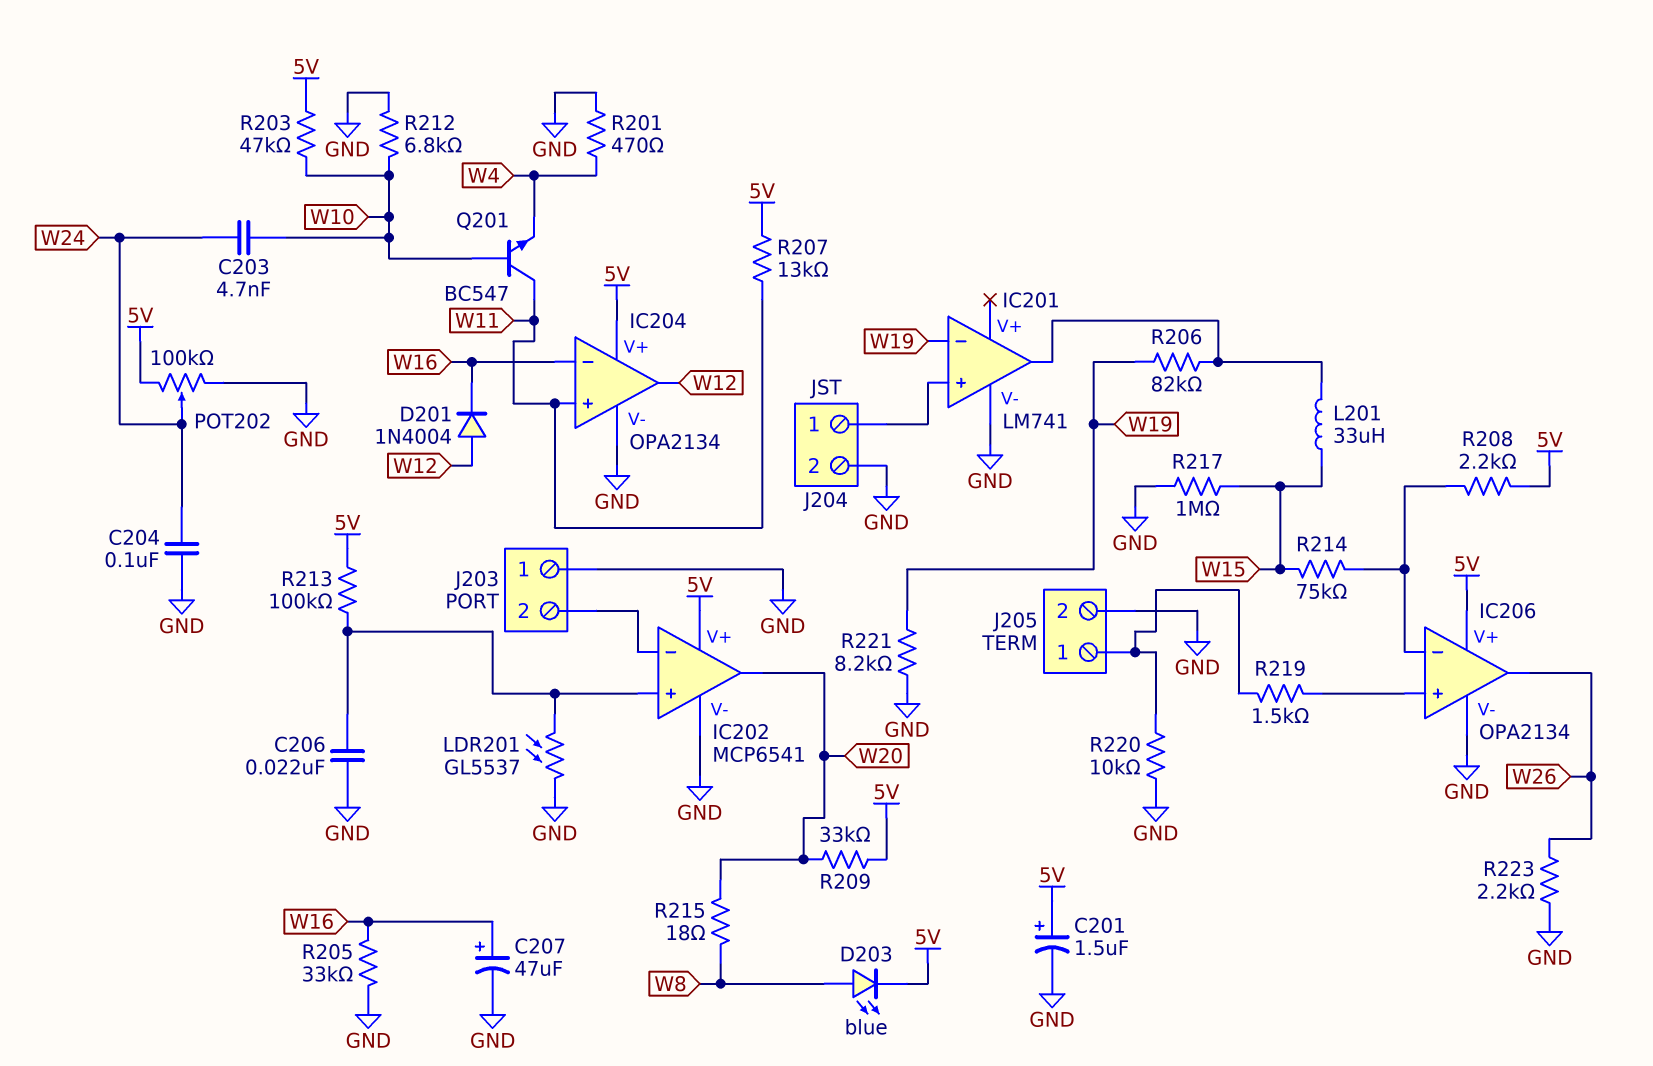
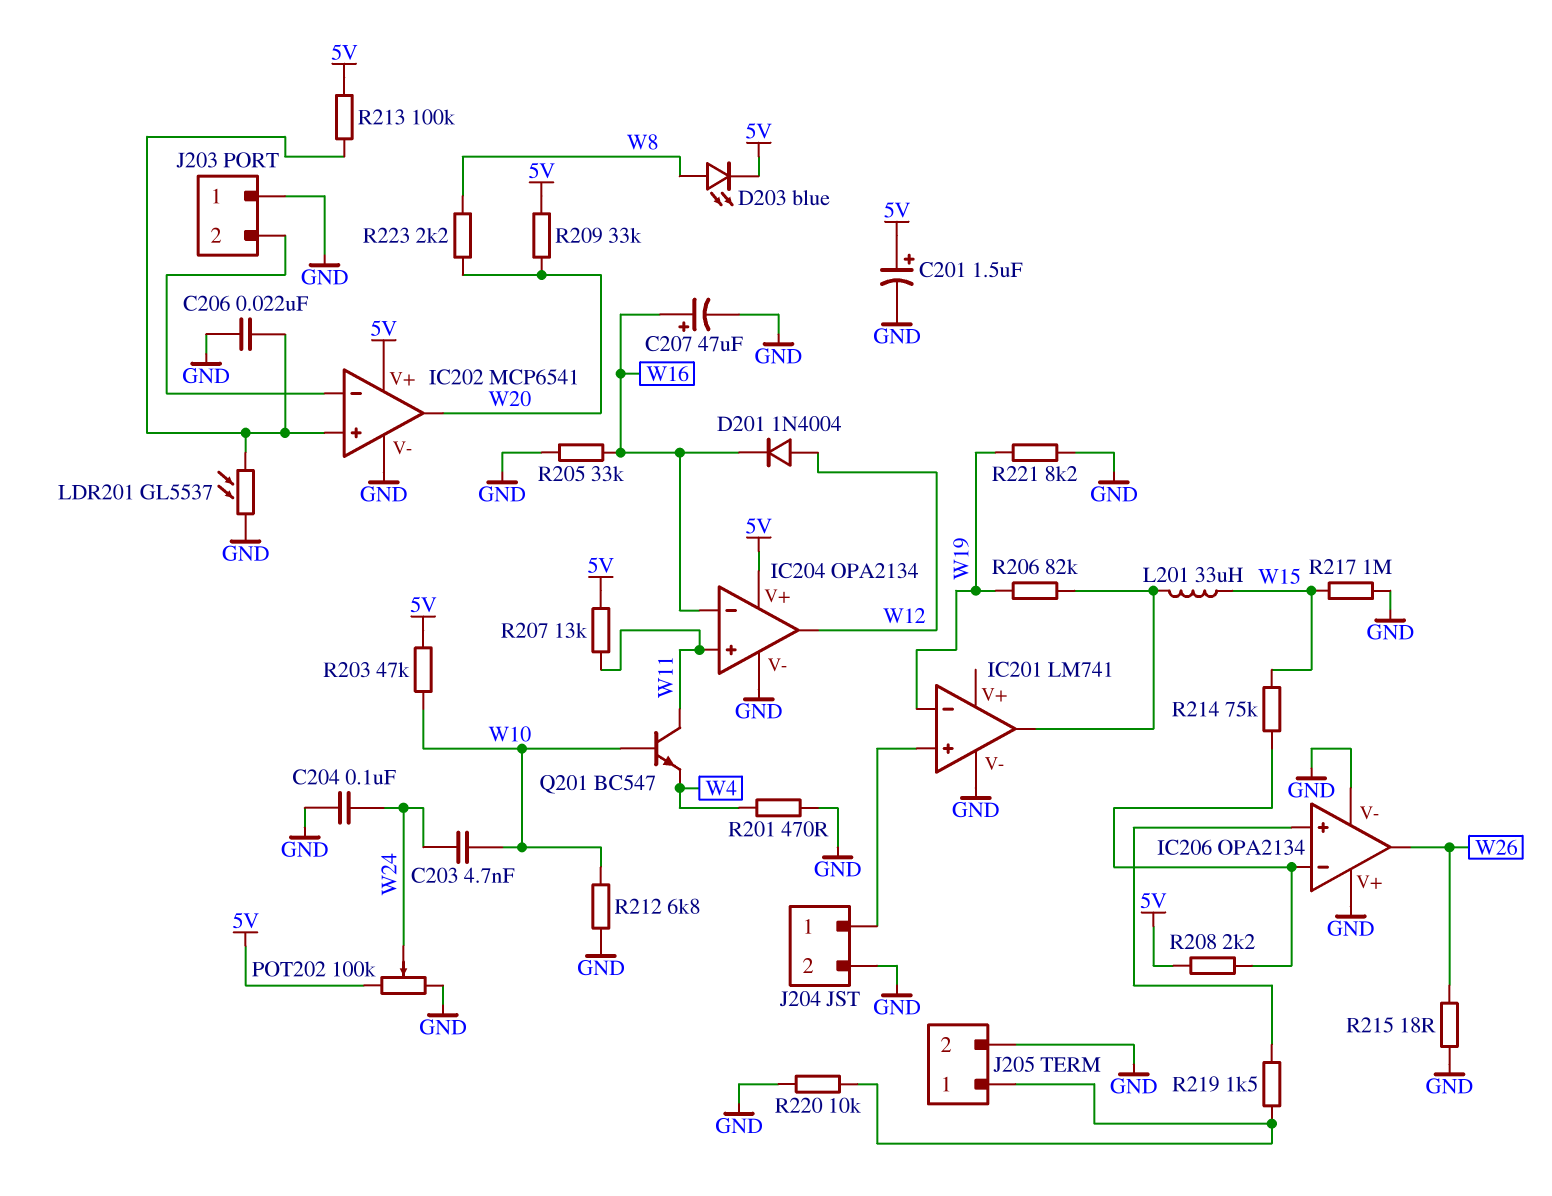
IC206 pin V+: 5V -> GND
R215: 18 (W8, W20) -> 18 (GND, W26)
R223: 2.2k (GND, W26) -> 2.2k (W8, W20)

